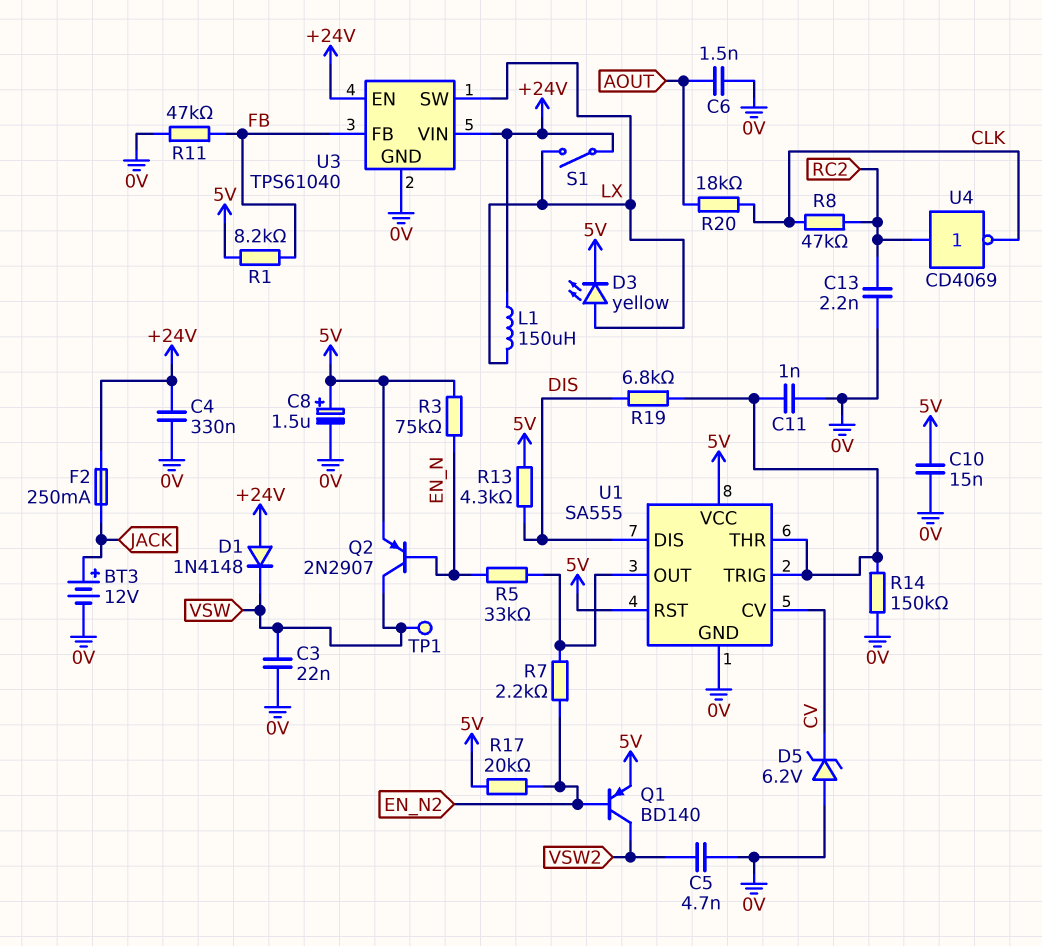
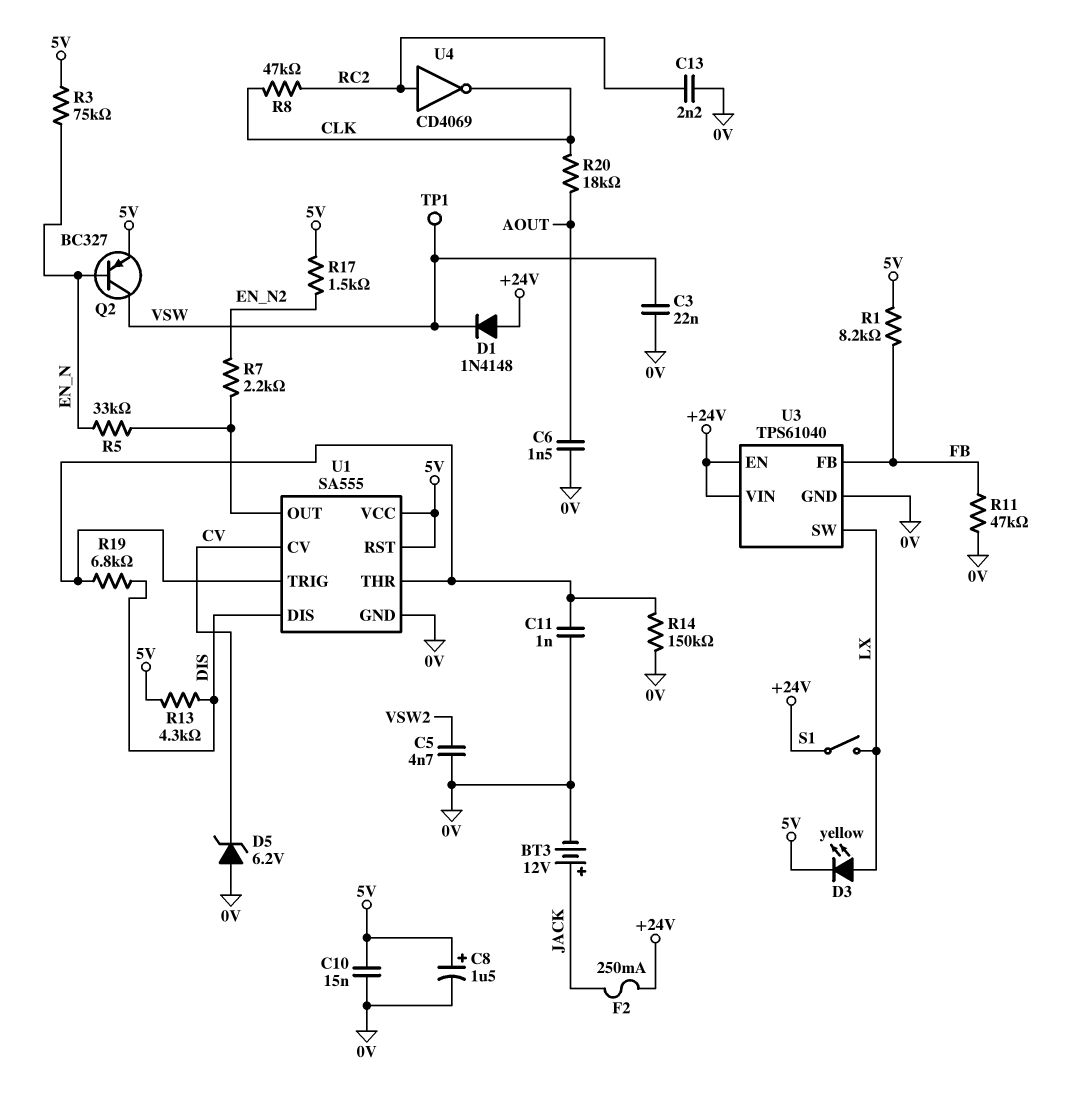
C4: 330nF (+24V, 0V) -> none
L1: 150uH (+24V, LX) -> none
Q1: PNP BD140 (B EN_N2, C VSW2, E 5V) -> none
Q2: PNP 2N2907 (B EN_N, C VSW, E 5V) -> PNP BC327 (B EN_N, C VSW, E 5V)
R17: 20k (5V, EN_N2) -> 1.5k (5V, EN_N2)

